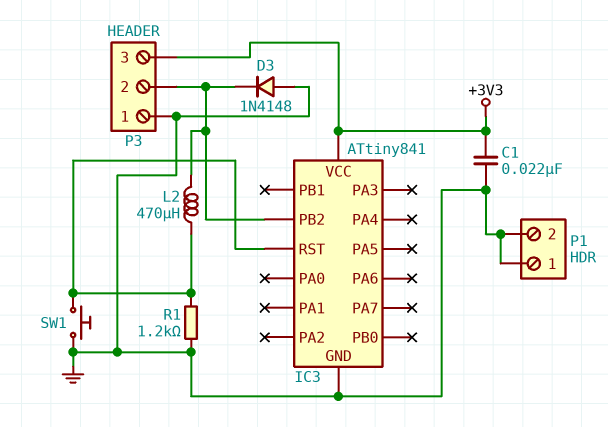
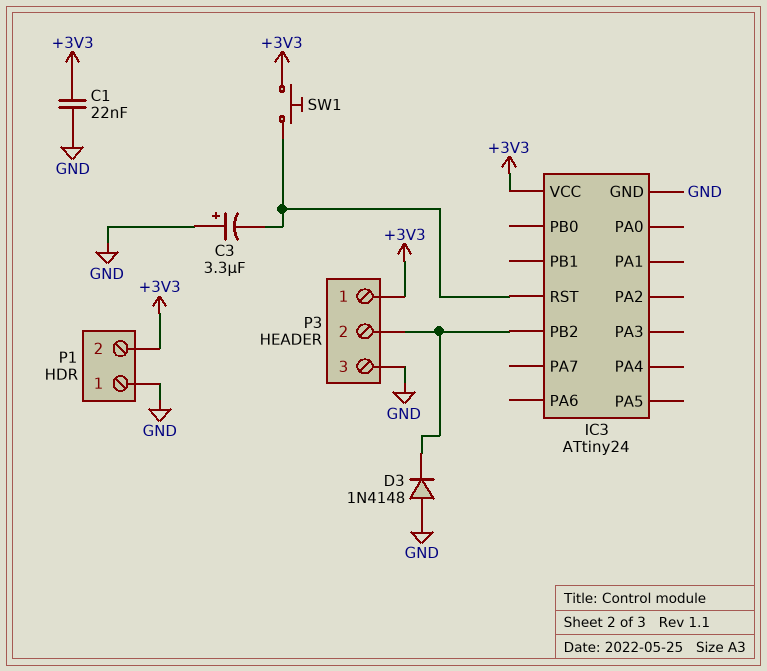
C3: none -> 3.3uF (plus GND, minus IC3/RST)
IC3: ATtiny841 -> ATtiny24
L2: 470uH (IC3/PB2, IC3/RST) -> none
P1 pin 2: GND -> +3V3
P3 pin 1: GND -> +3V3
P3 pin 3: +3V3 -> GND
R1: 1.2k (GND, IC3/RST) -> none
SW1: button (GND, IC3/RST) -> button (+3V3, IC3/RST)

